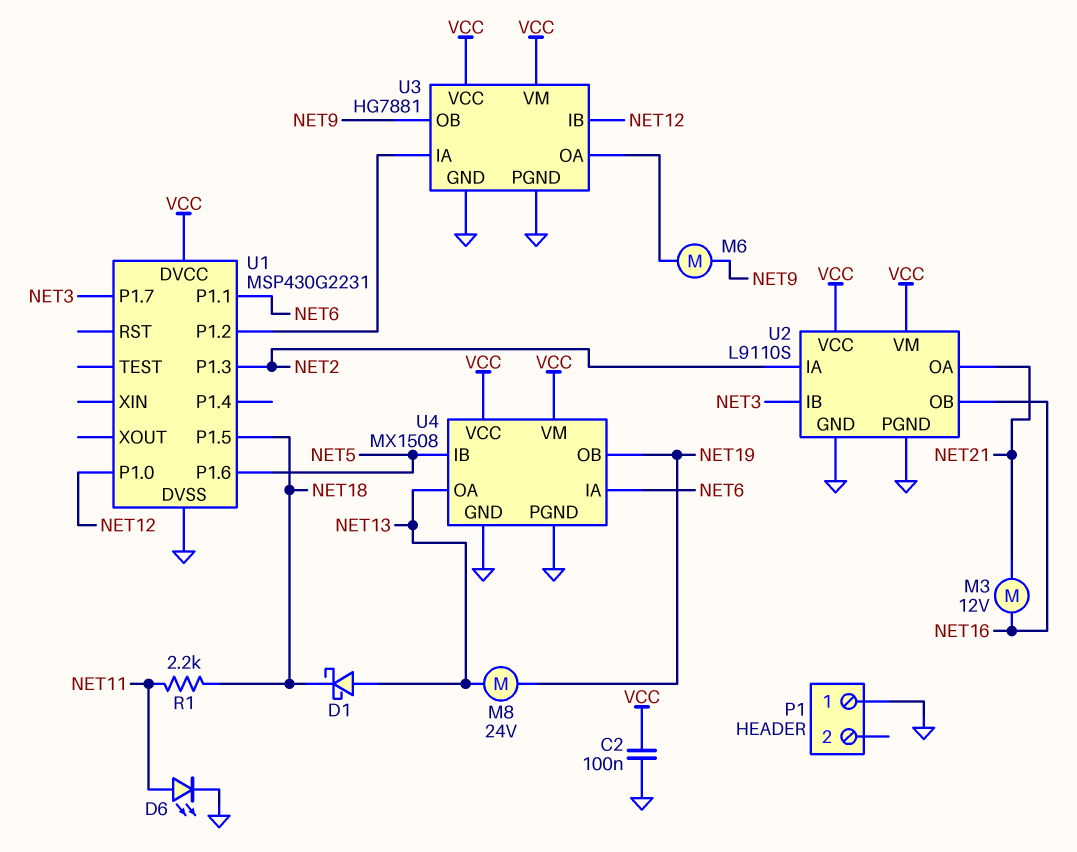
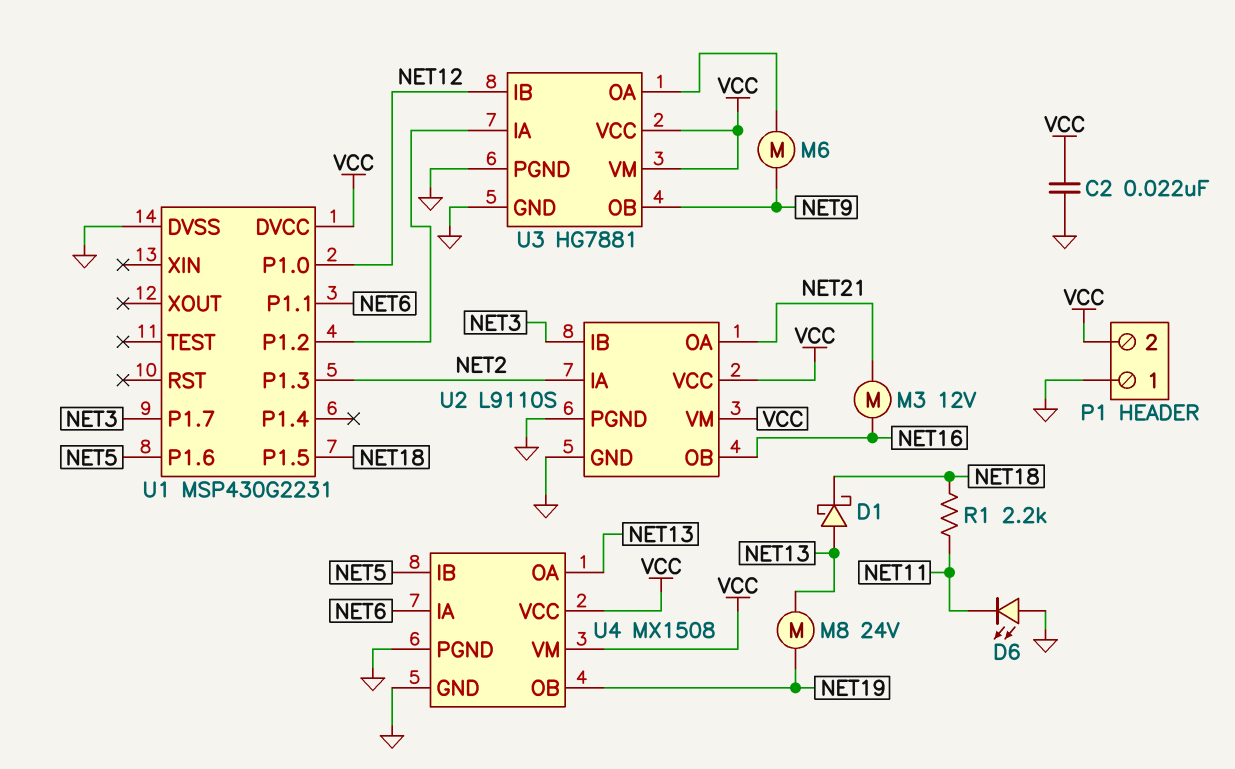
C2: 100nF (GND, VCC) -> 22nF (GND, VCC)
D6: LED (A NET11, K GND) -> LED (A GND, K NET11)
P1 pin 2: none -> VCC

